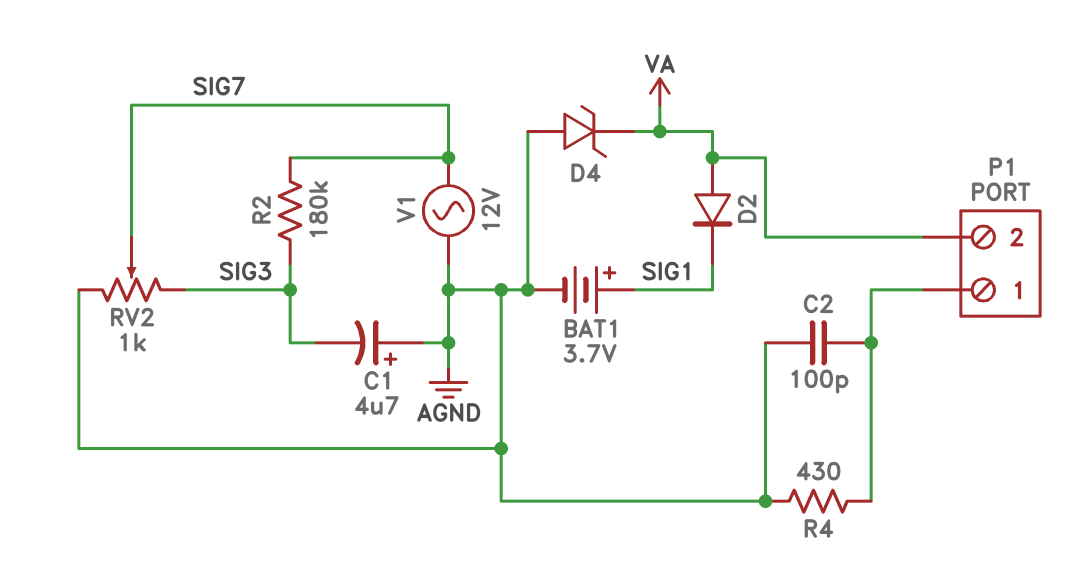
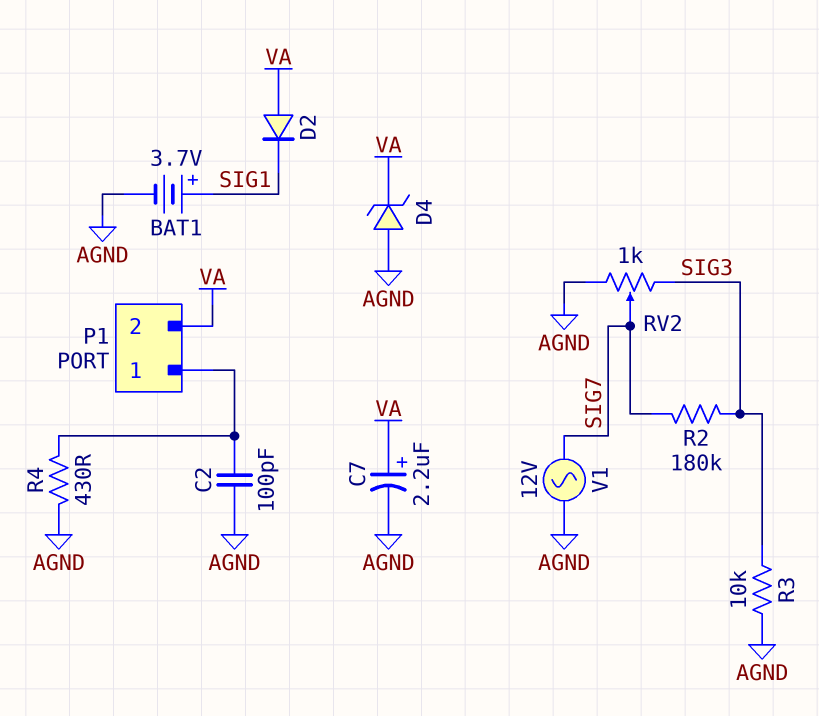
C1: 4.7uF (plus AGND, minus SIG3) -> none
C7: none -> 2.2uF (plus VA, minus AGND)
R3: none -> 10k (AGND, SIG3)

